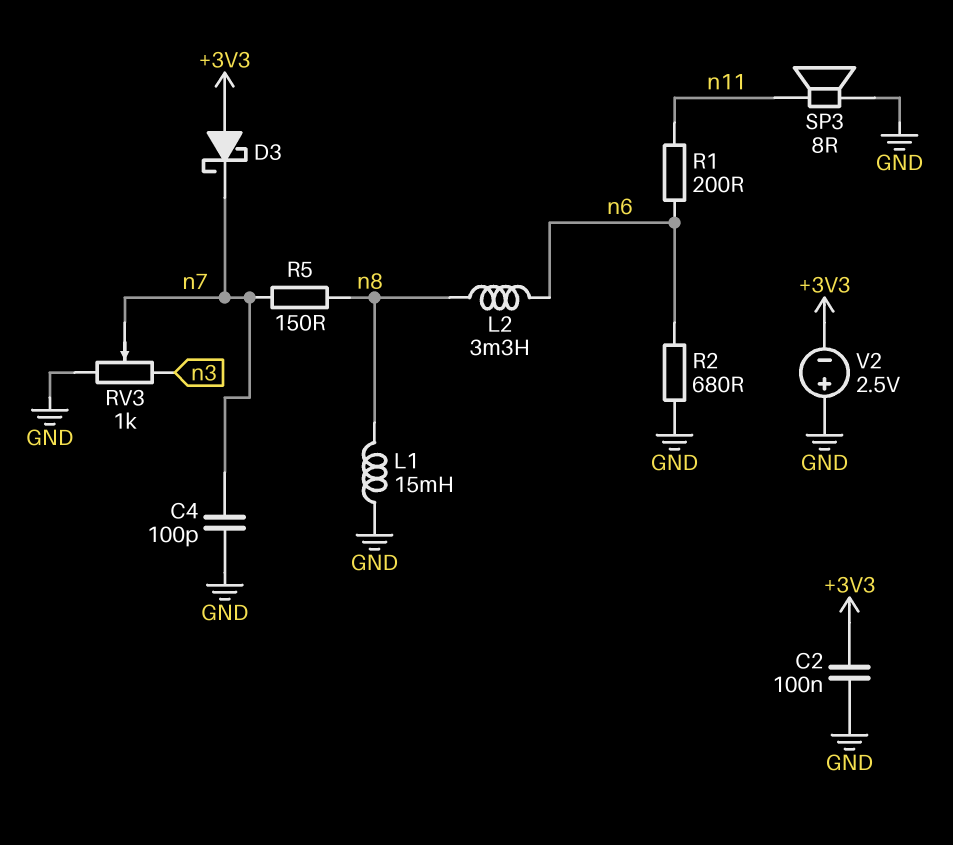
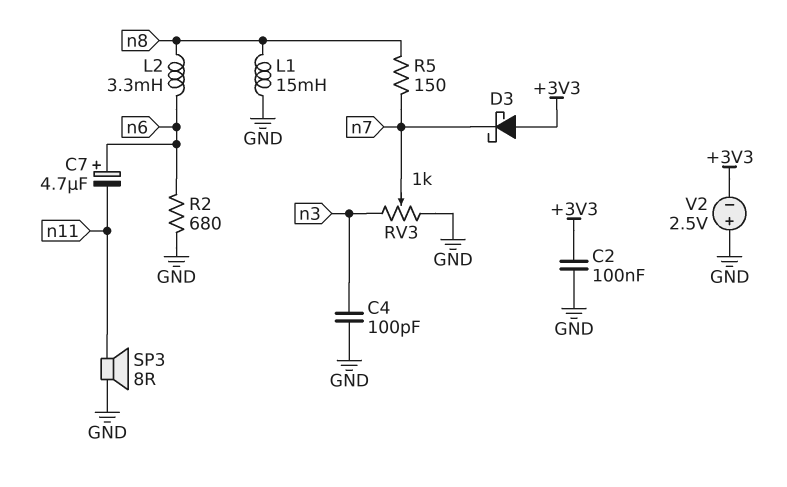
C4: 100pF (GND, n7) -> 100pF (GND, n3)
C7: none -> 4.7uF (plus n6, minus n11)
R1: 200 (n6, n11) -> none

